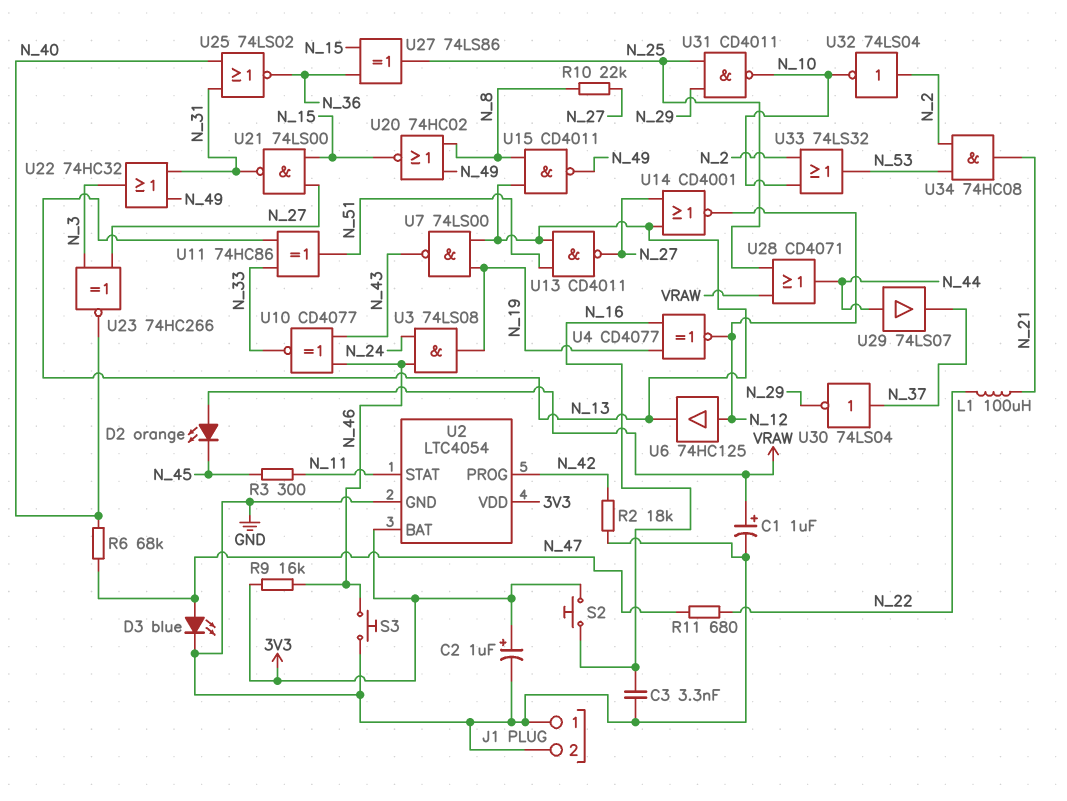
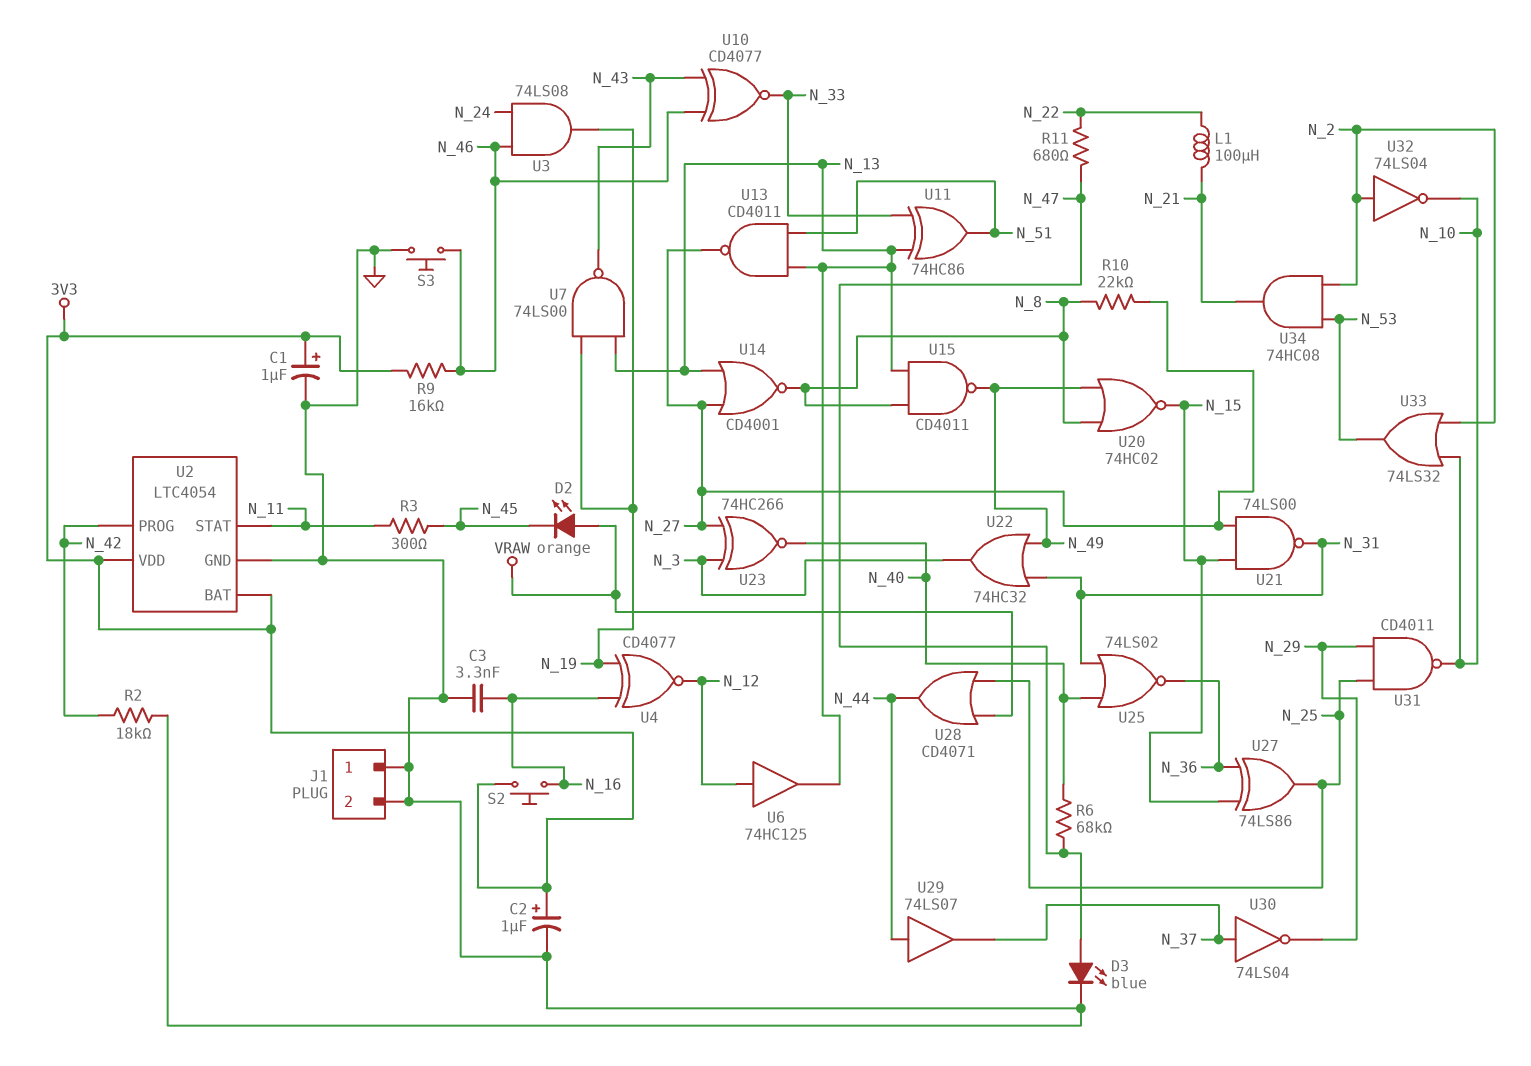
C1: 1uF (plus VRAW, minus GND) -> 1uF (plus 3V3, minus GND)
U14: NOR CD4001 (in N_13, in N_27, out N_12) -> NOR CD4001 (in N_13, in N_27, out N_8)

